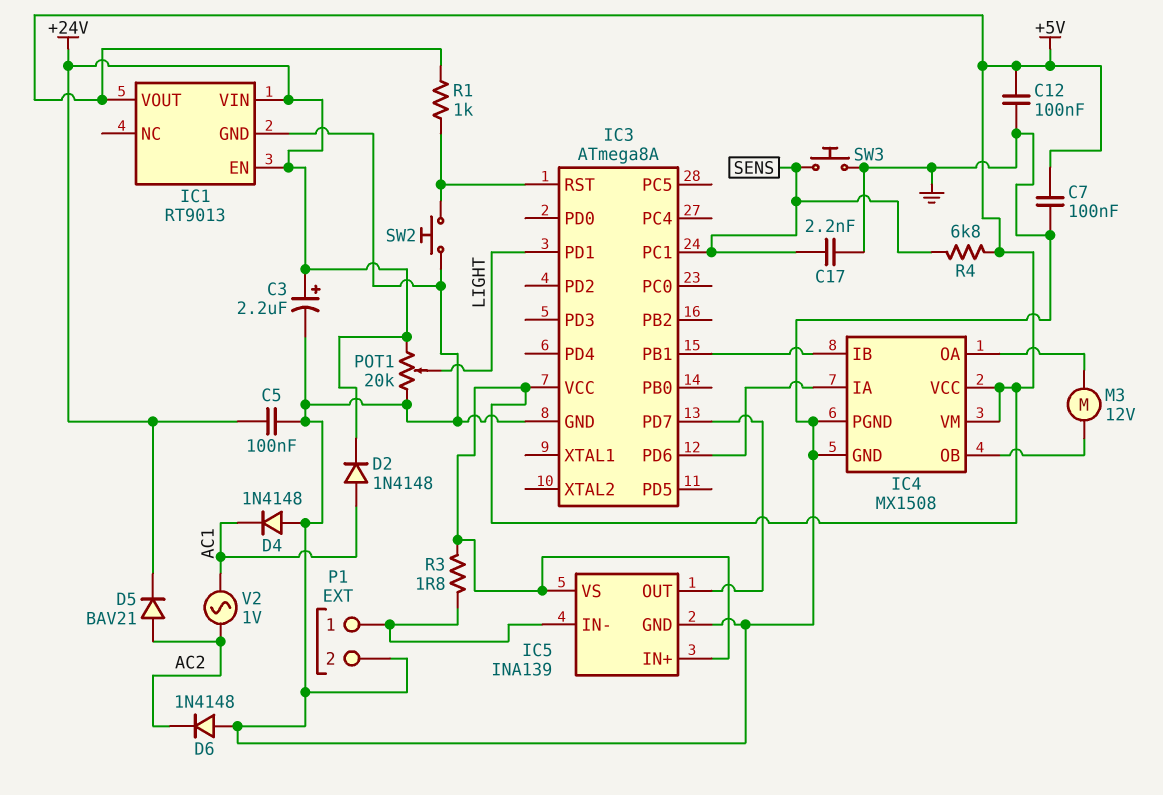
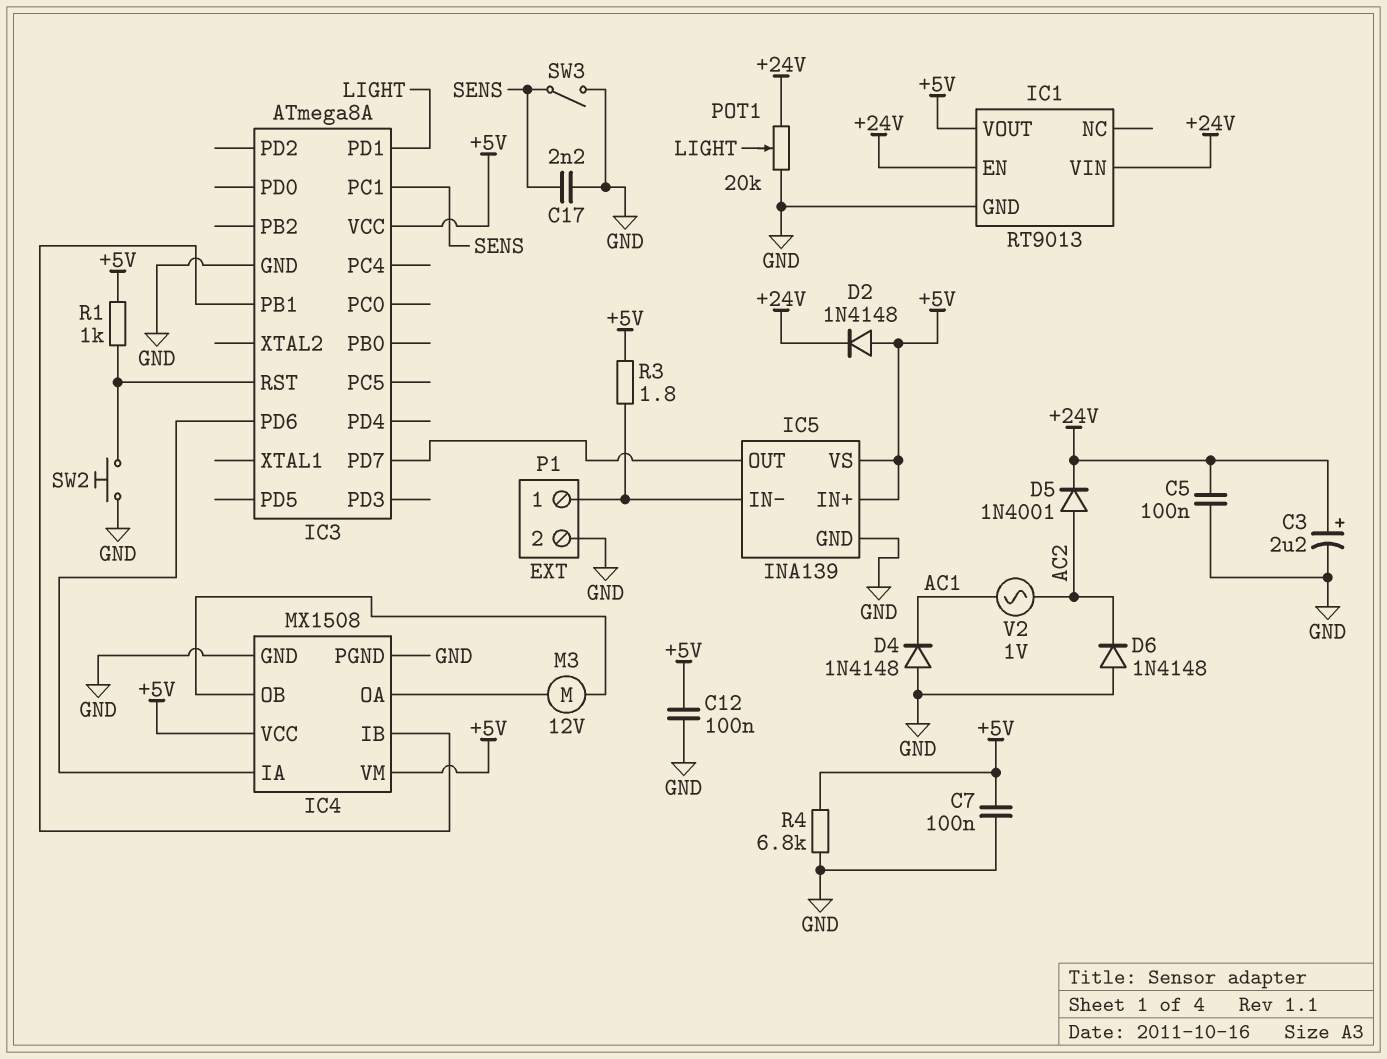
D2: diode 1N4148 (A AC1, K +24V) -> diode 1N4148 (A +5V, K +24V)
D5: diode BAV21 (A AC2, K +24V) -> diode 1N4001 (A AC2, K +24V)
R4: 6.8k (+5V, SENS) -> 6.8k (+5V, GND)
SW3: button (GND, SENS) -> switch (GND, SENS)

